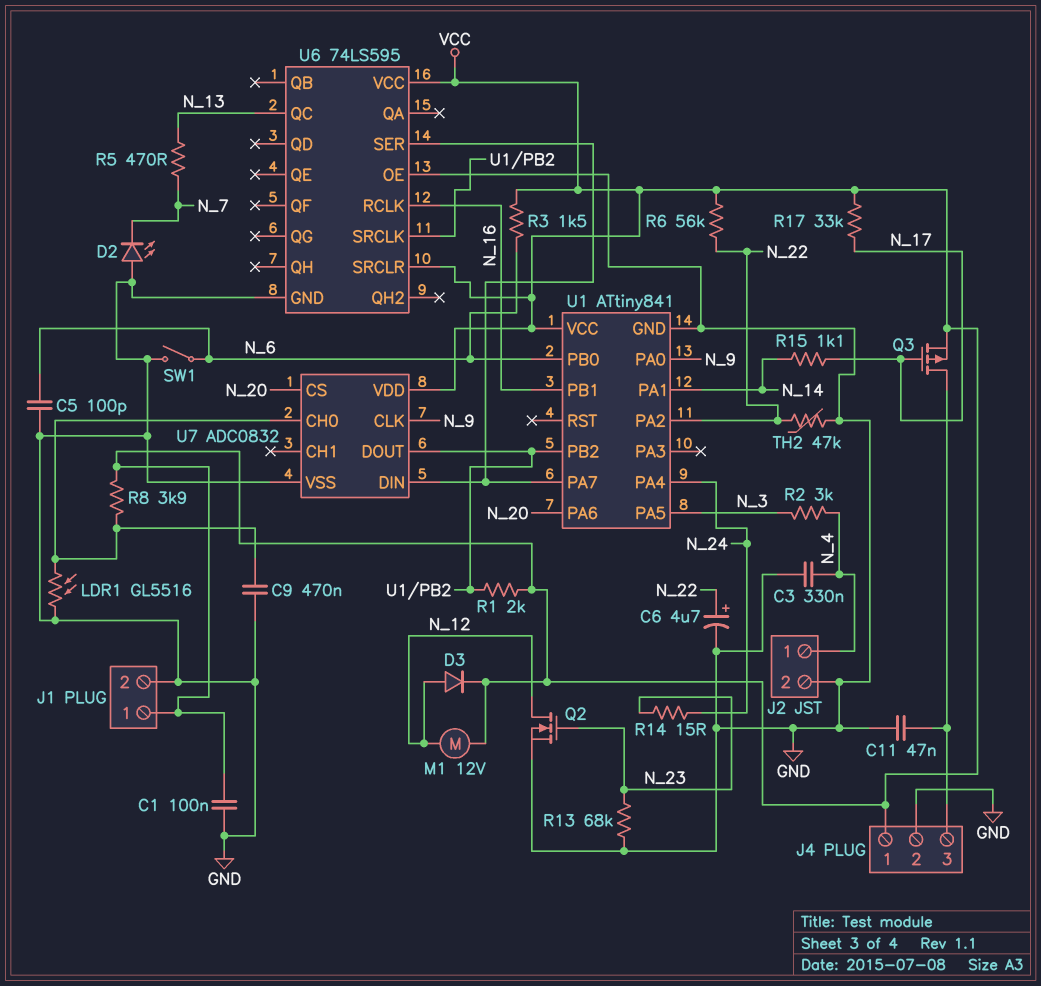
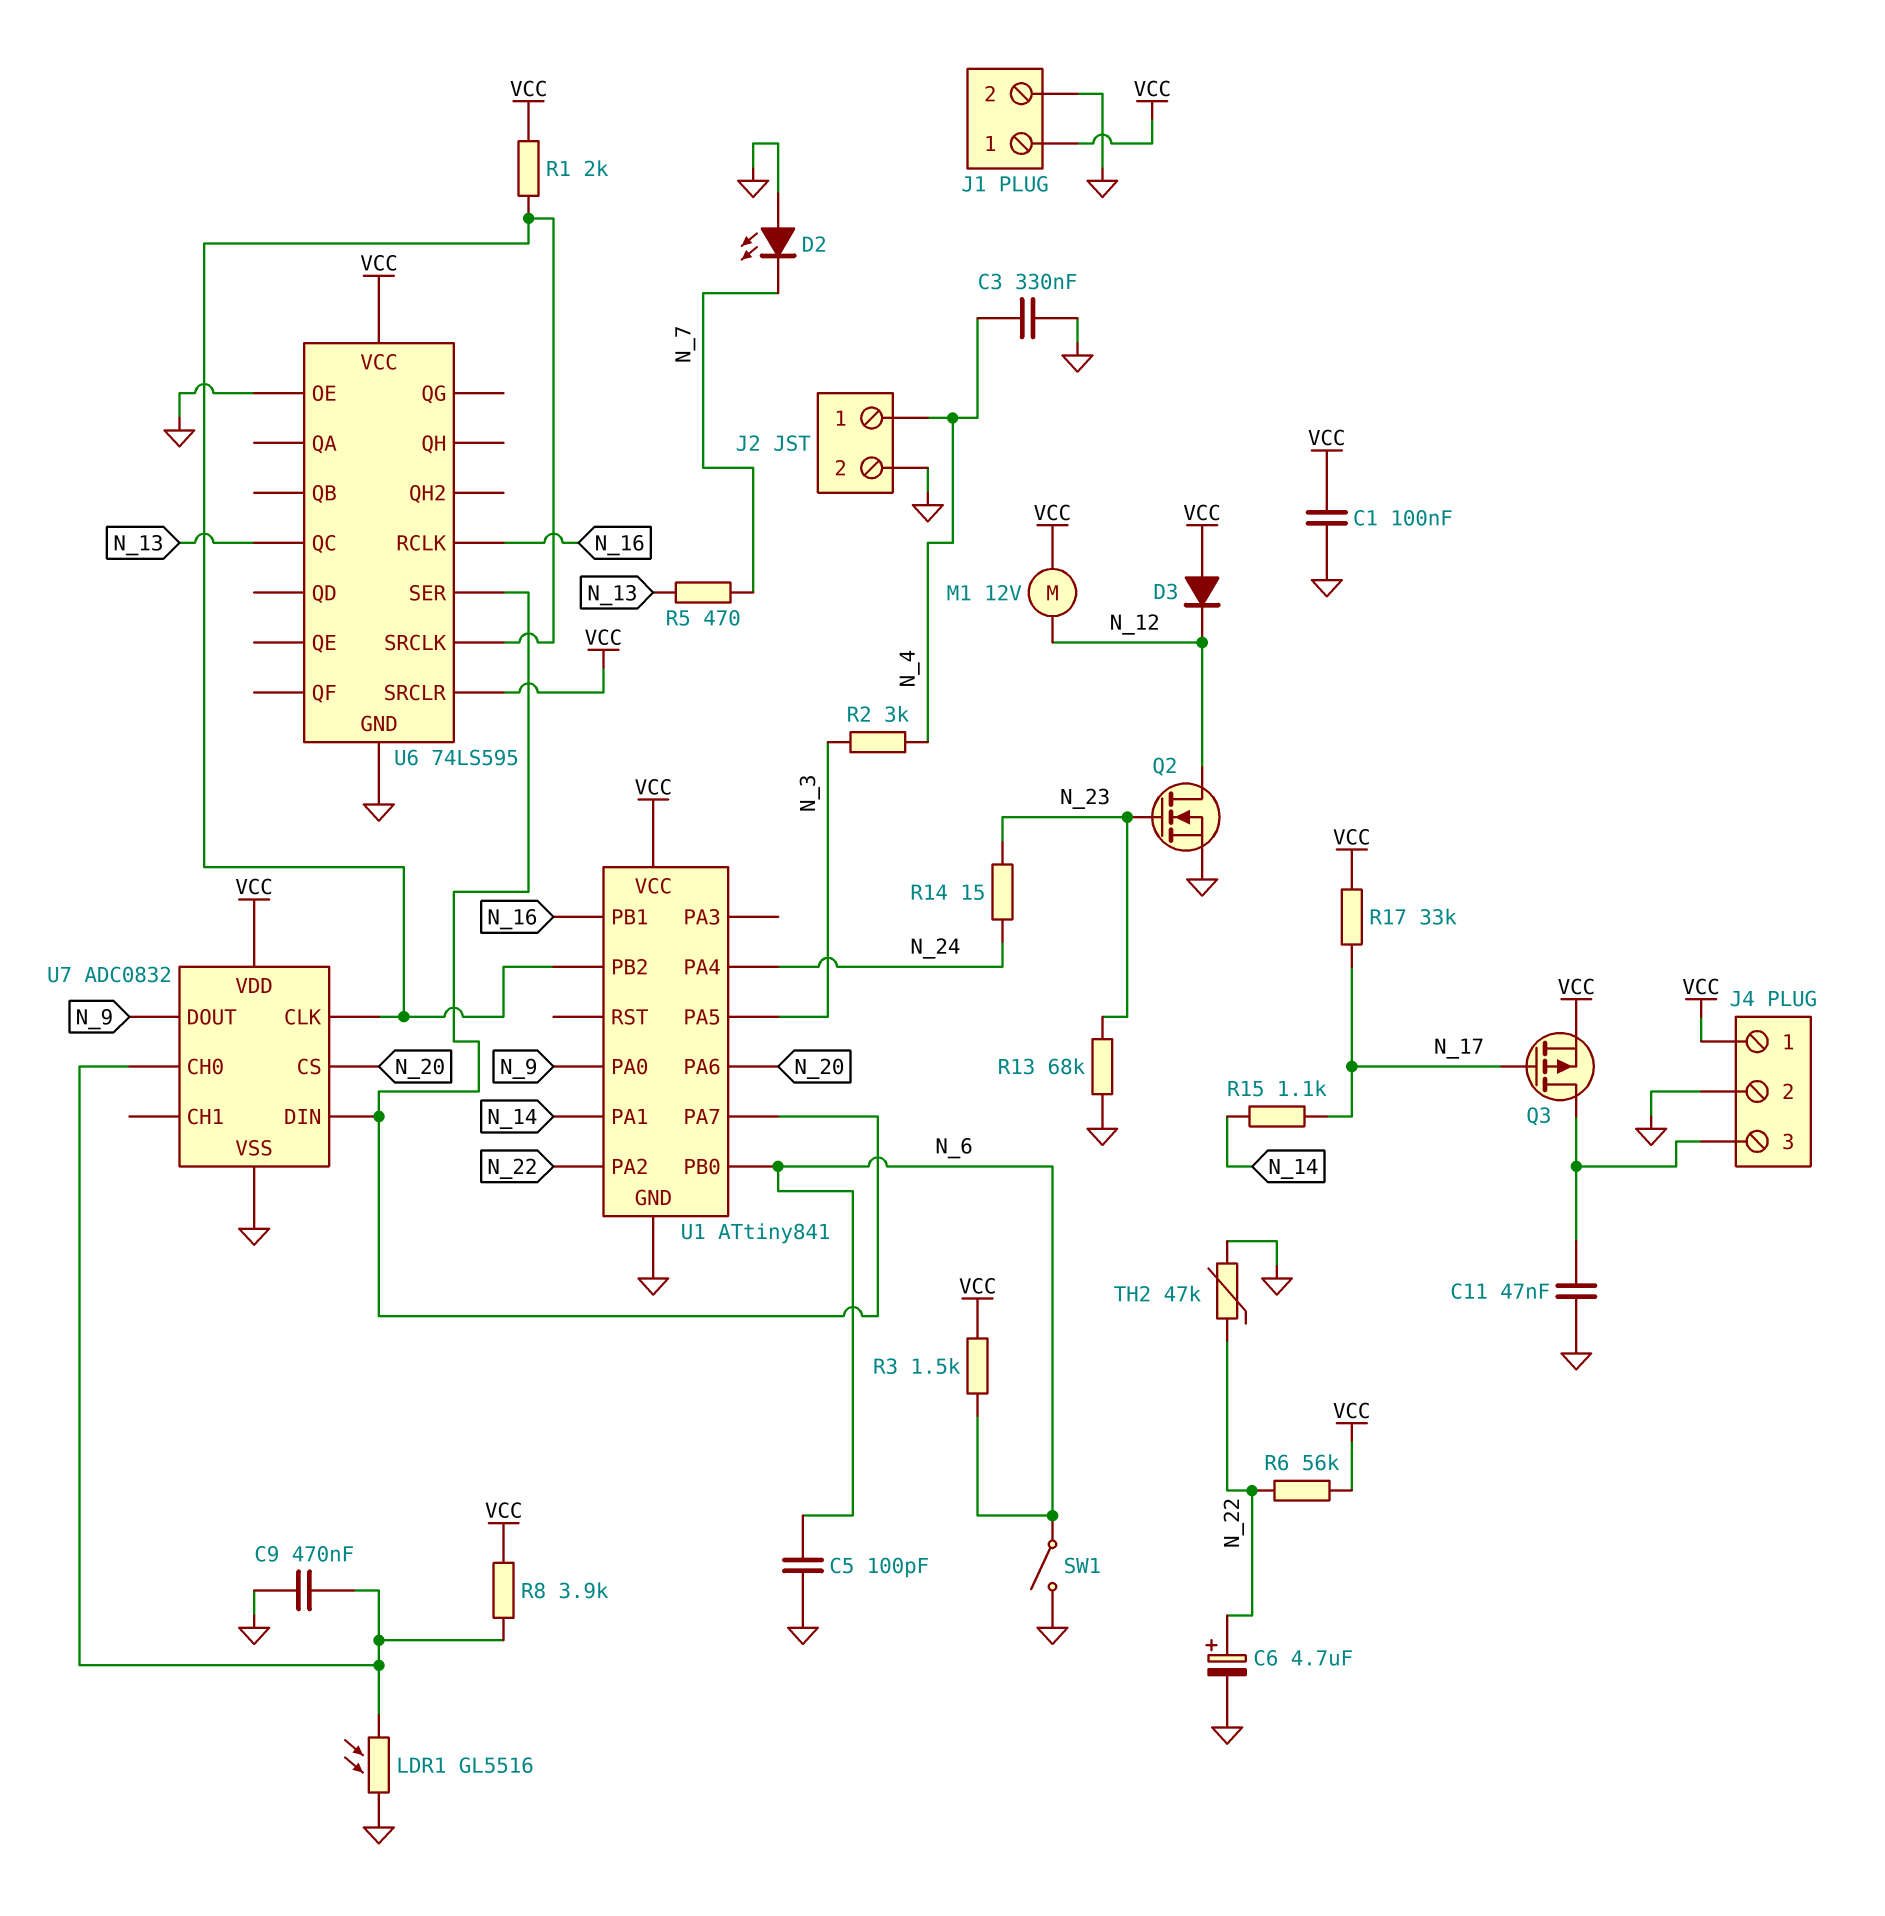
D3: diode (A N_12, K VCC) -> diode (A VCC, K N_12)
U7 pin CLK: N_9 -> U1/PB2
U7 pin DOUT: U1/PB2 -> N_9

